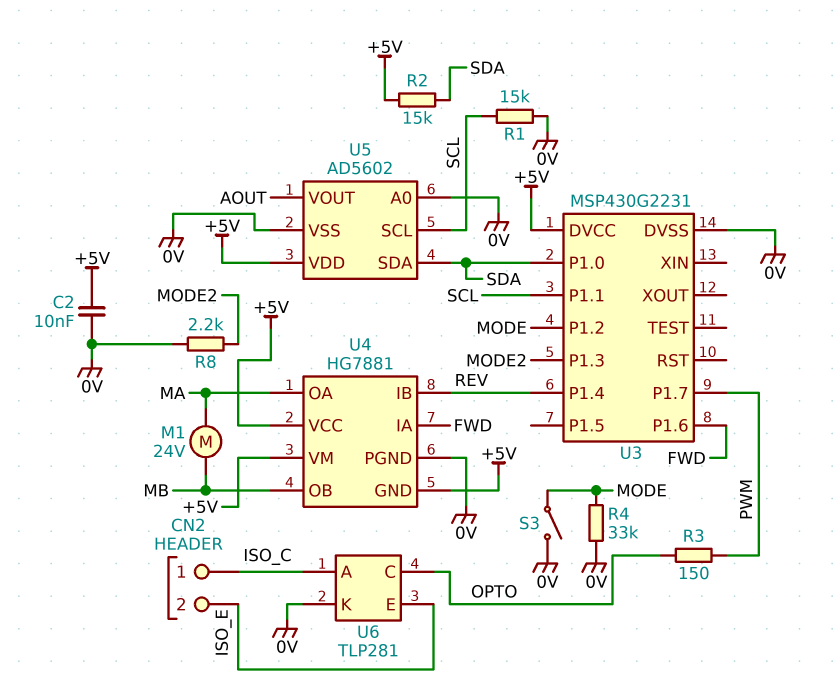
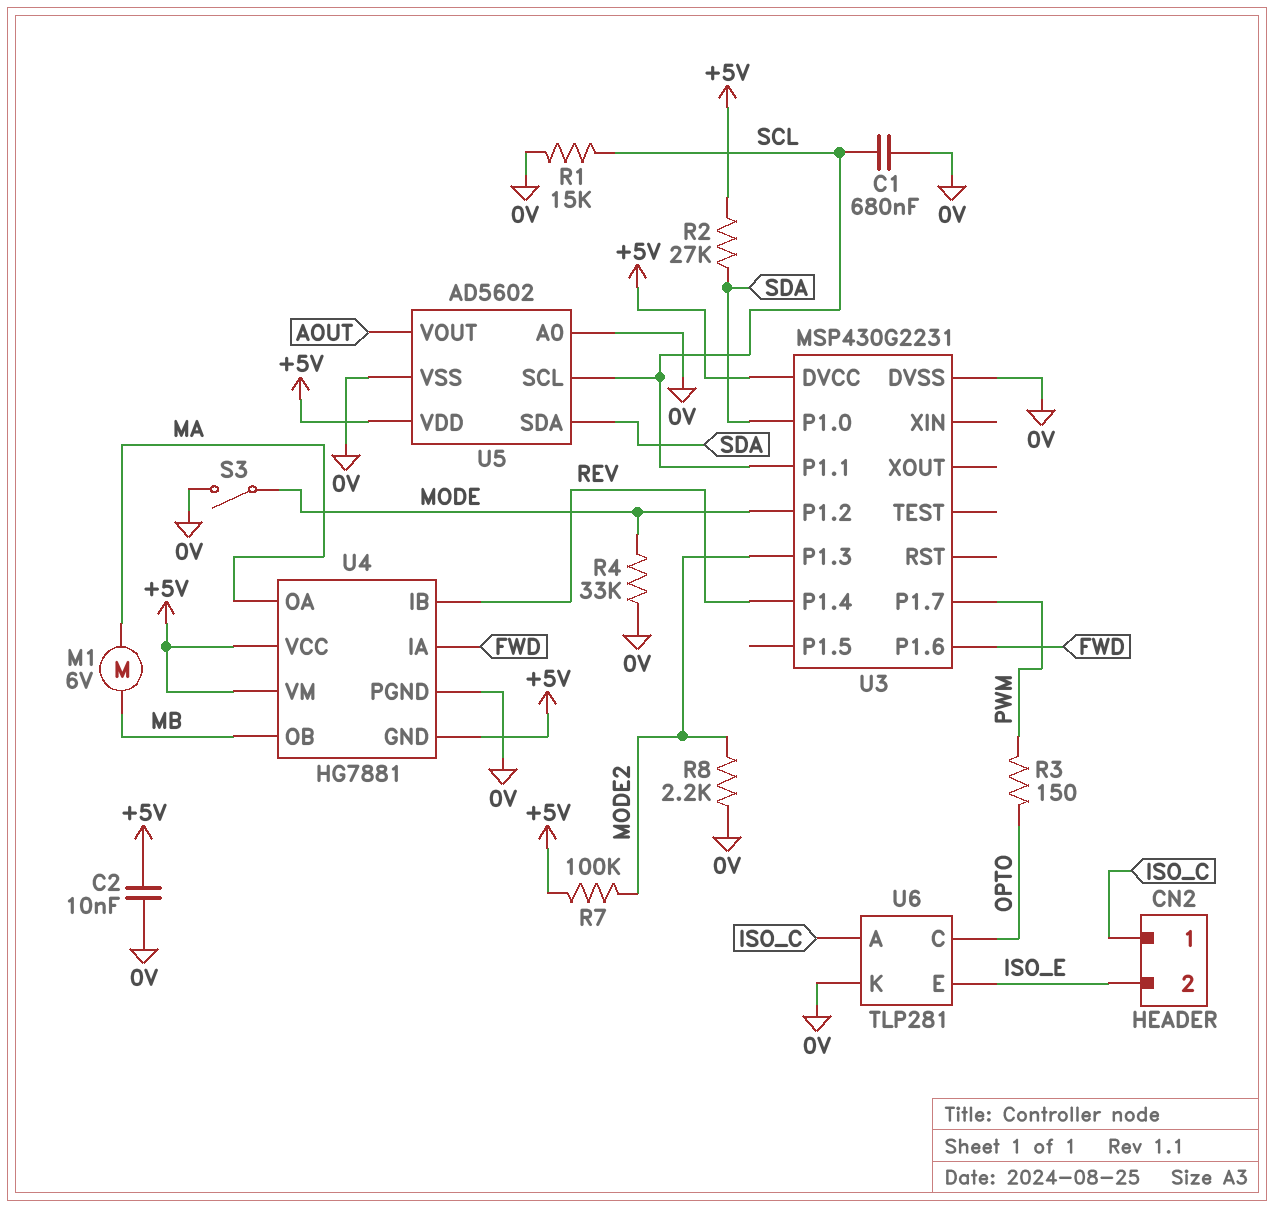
C1: none -> 680nF (0V, SCL)
M1: motor 24V (MA, MB) -> motor 6V (MA, MB)
R2: 15k (+5V, SDA) -> 27k (+5V, SDA)
R7: none -> 100k (+5V, MODE2)

